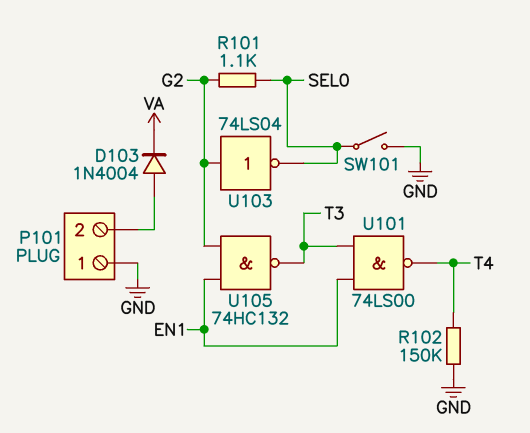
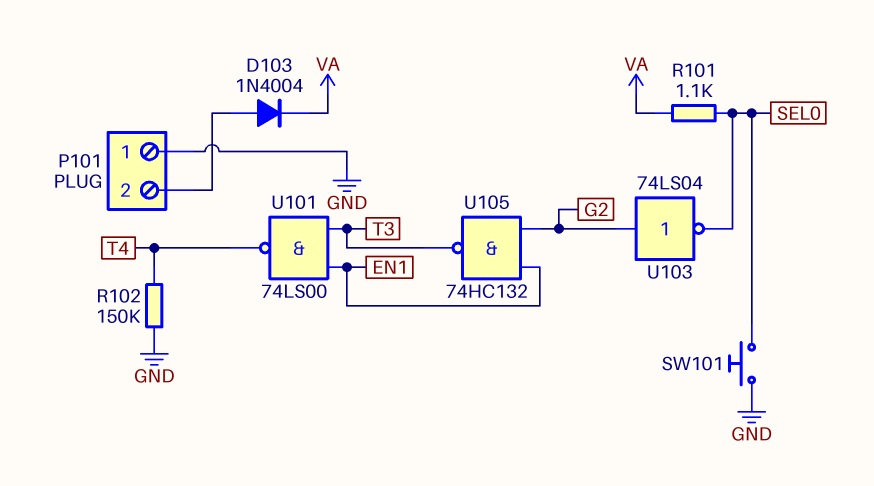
R101: 1.1k (G2, SEL0) -> 1.1k (SEL0, VA)
SW101: switch (GND, SEL0) -> button (GND, SEL0)

